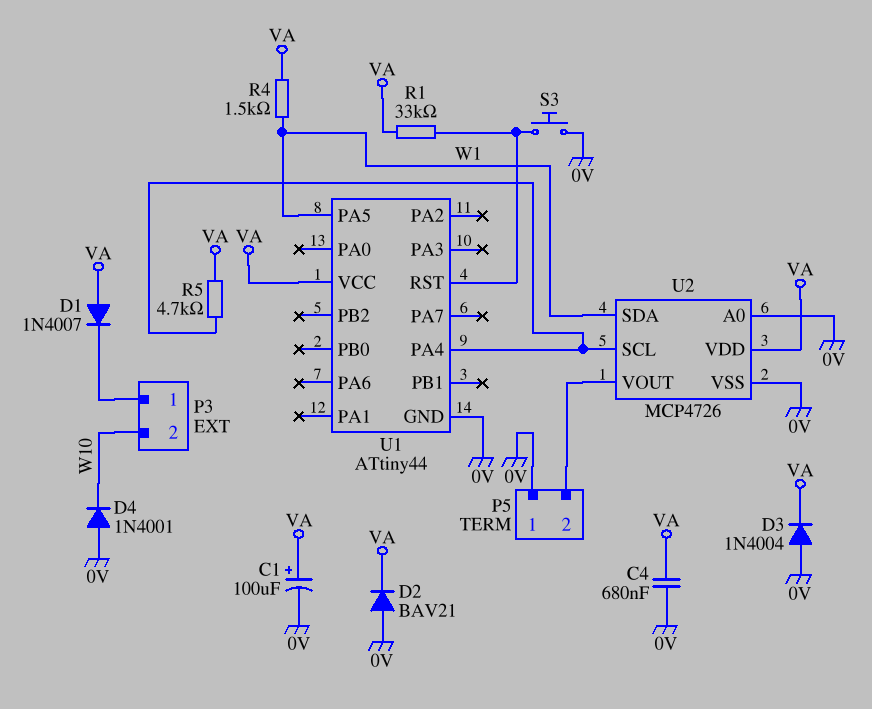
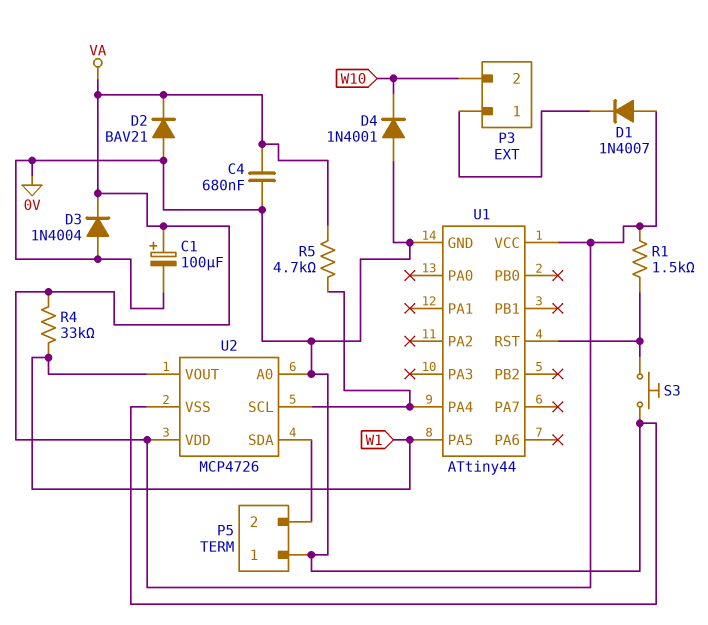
R1: 33k (U1/RST, VA) -> 1.5k (U1/RST, VA)
R4: 1.5k (VA, W1) -> 33k (VA, W1)
U2 pin SDA: W1 -> P5/2
U2 pin VOUT: P5/2 -> W1

